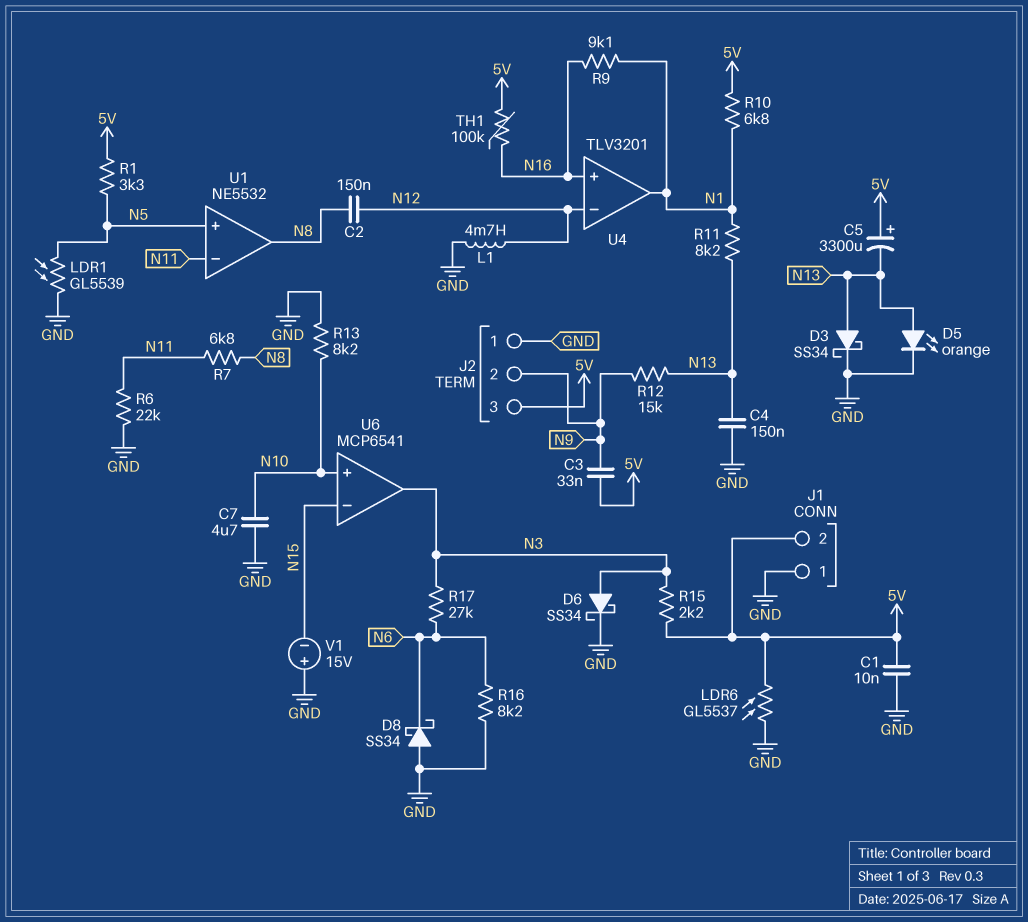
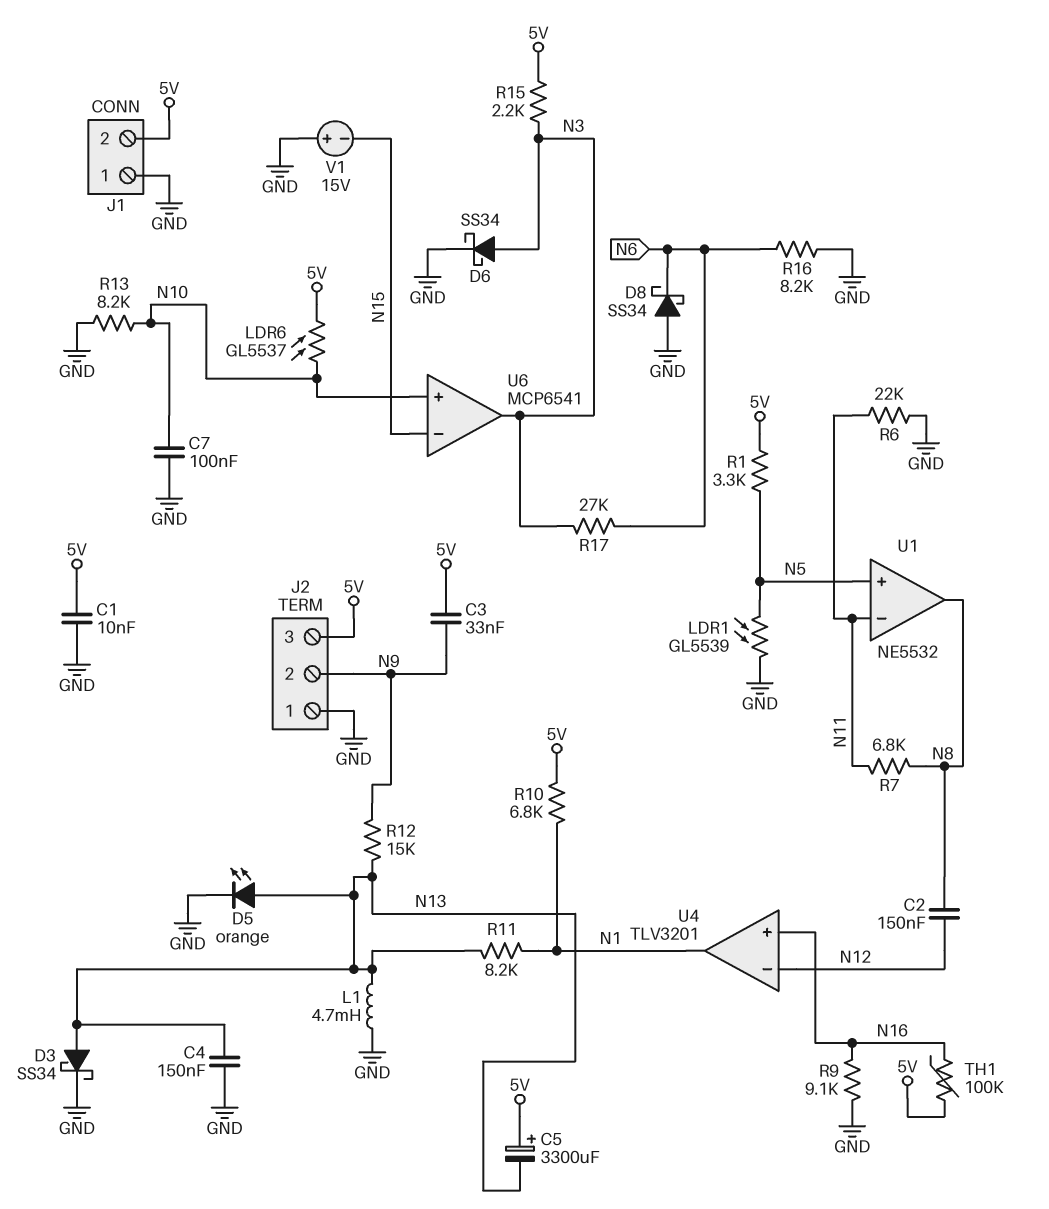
C7: 4.7uF (GND, N10) -> 100nF (GND, N10)
L1: 4.7mH (GND, N12) -> 4.7mH (GND, N13)
LDR6: GL5537 (5V, GND) -> GL5537 (5V, N10)
R9: 9.1k (N1, N16) -> 9.1k (GND, N16)

